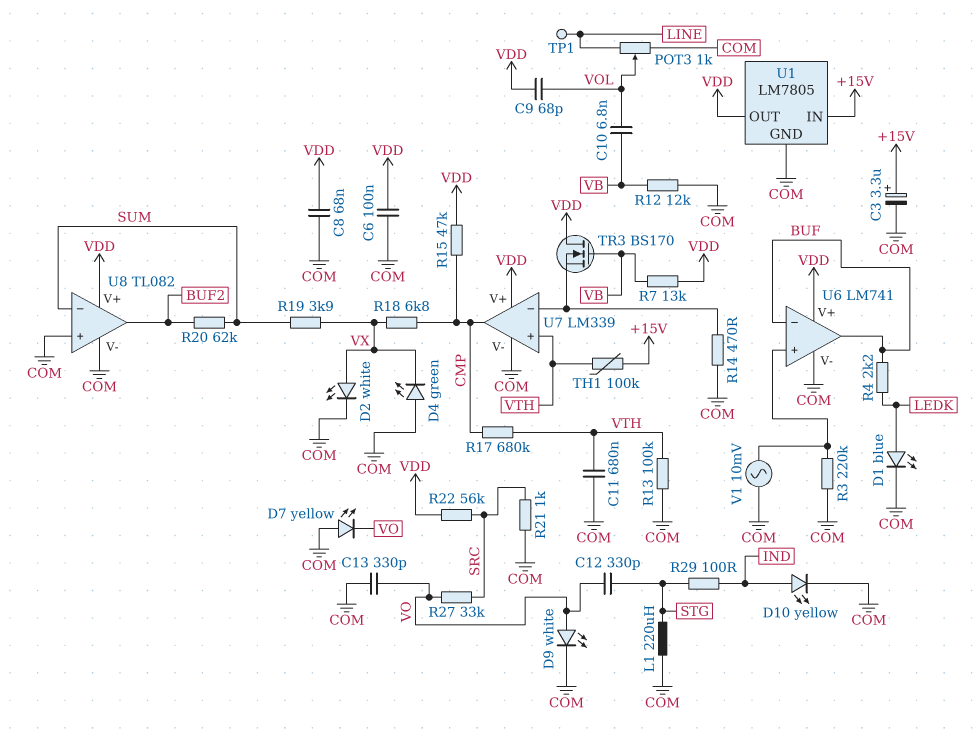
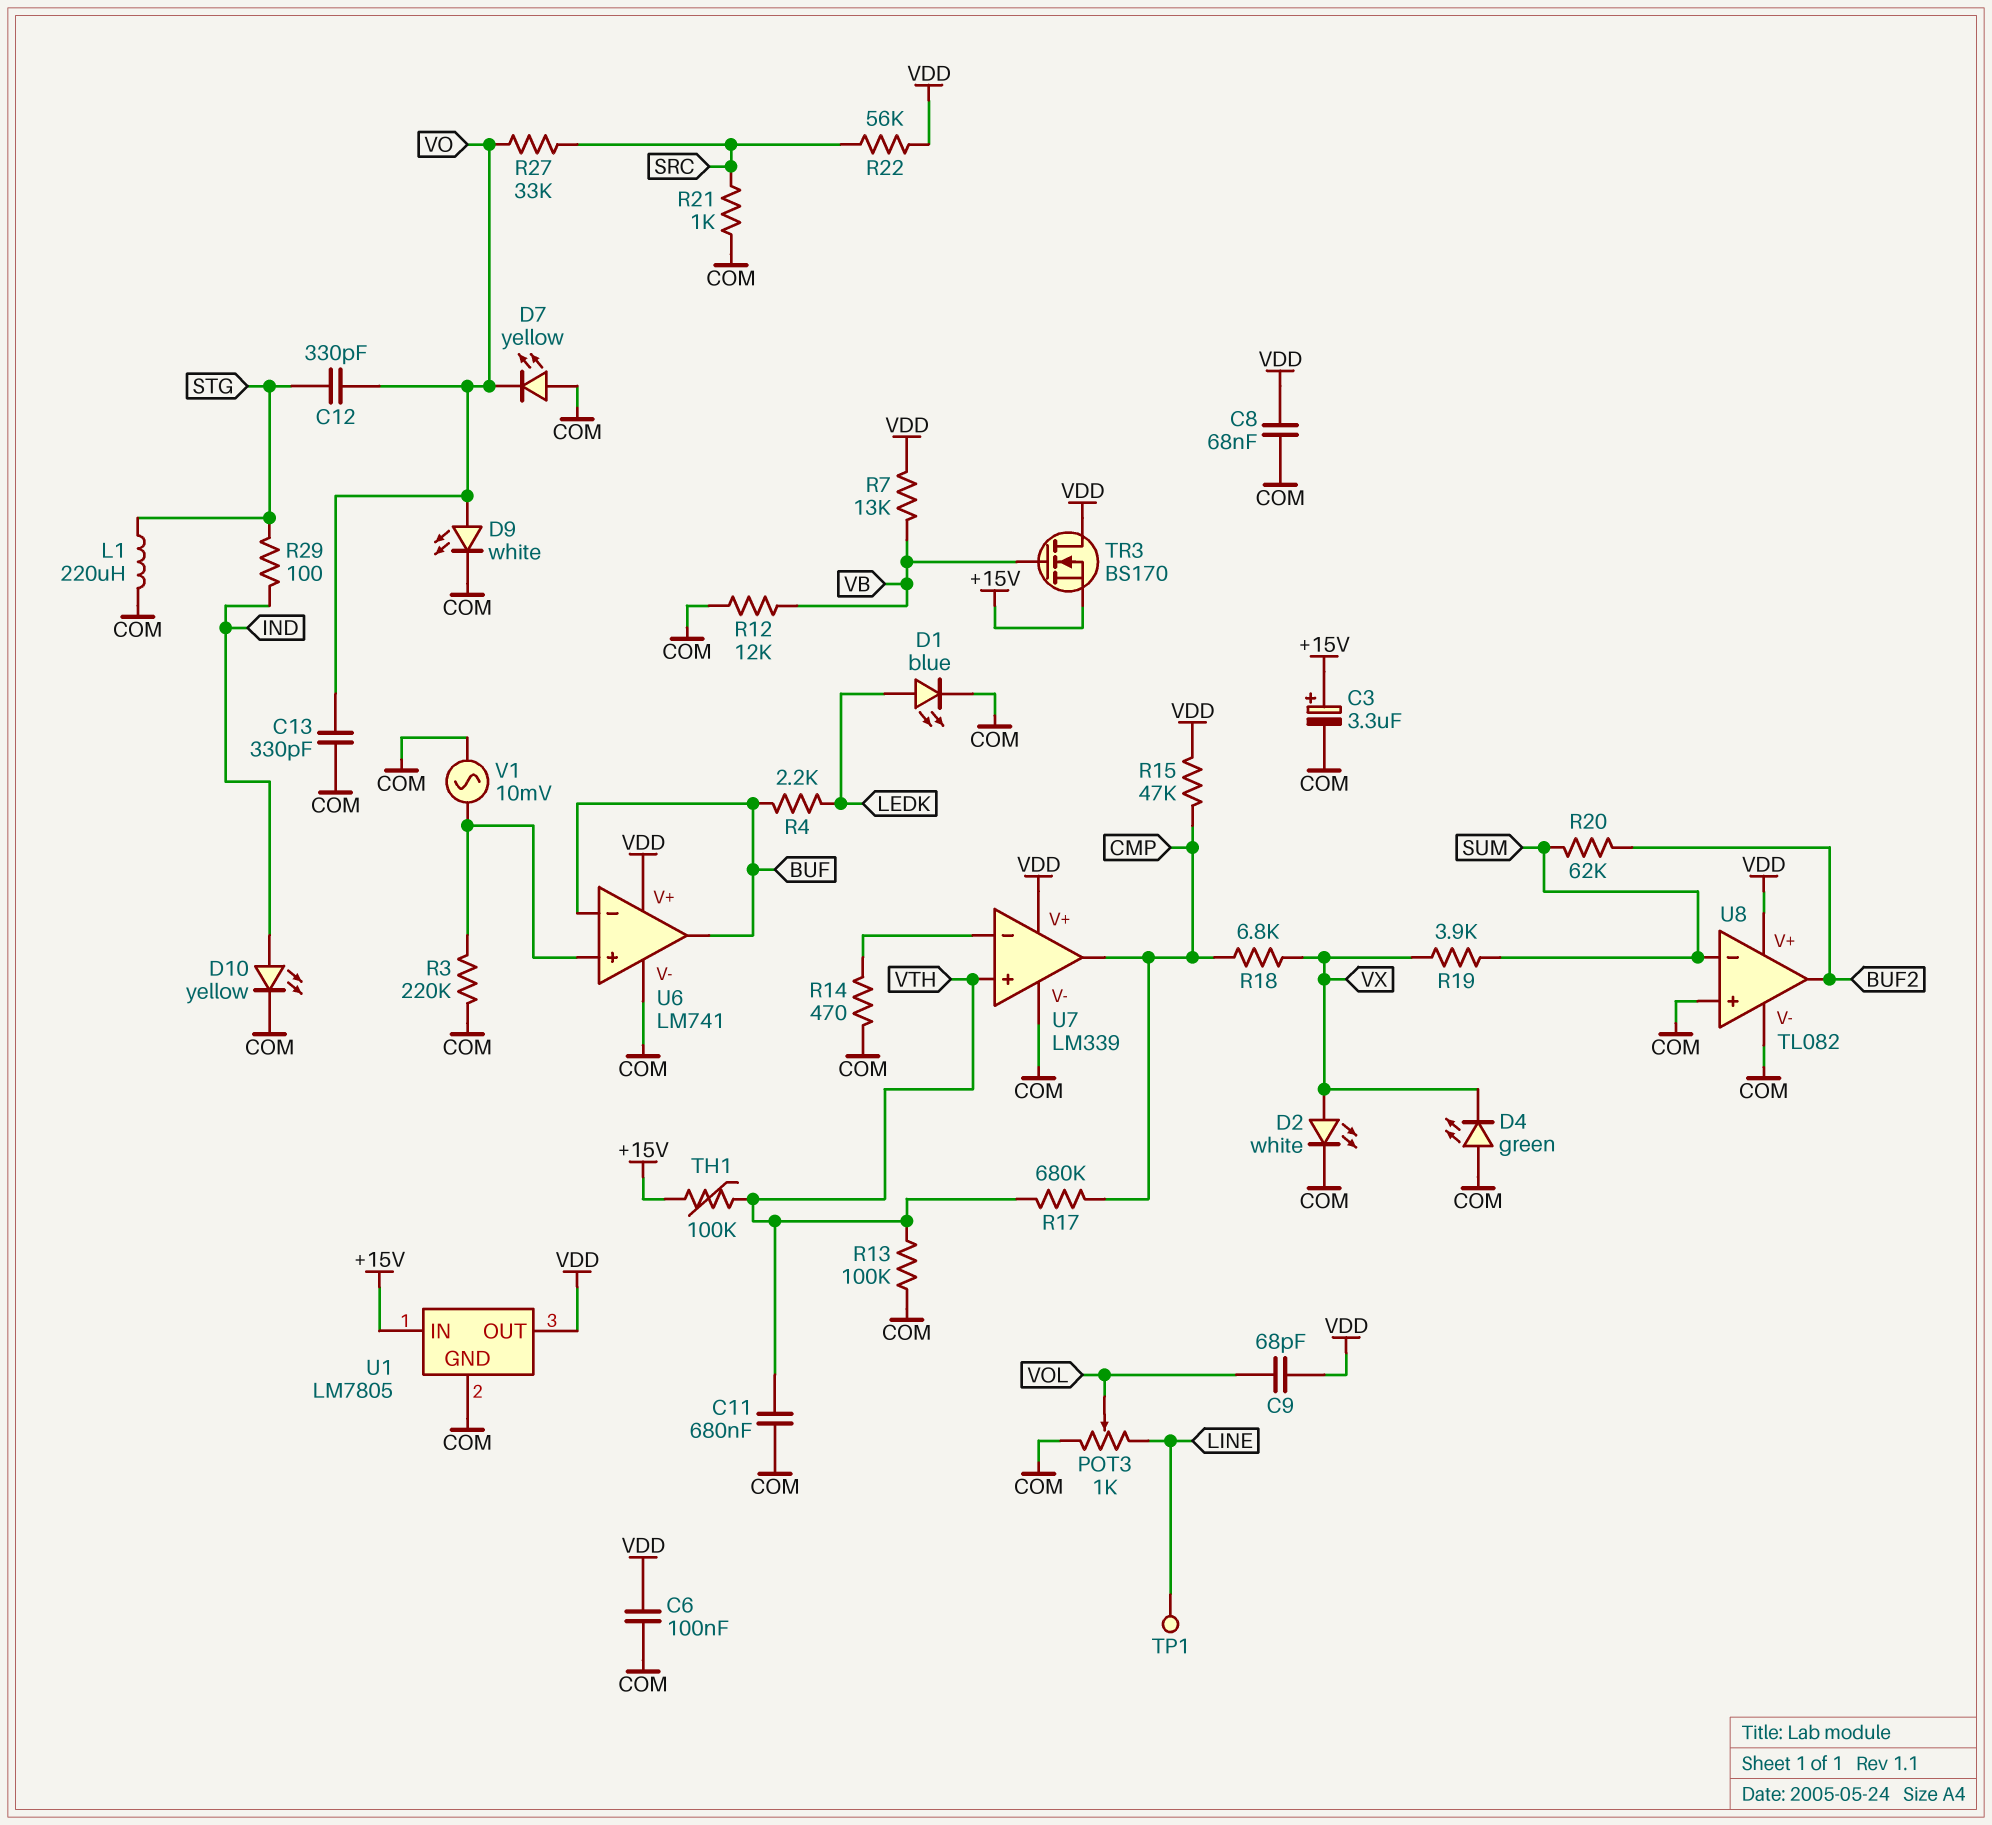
C10: 6.8nF (VB, VOL) -> none
TR3: NMOS BS170 (G VB, D VDD, S U7/in-) -> NMOS BS170 (G VB, D VDD, S +15V)

